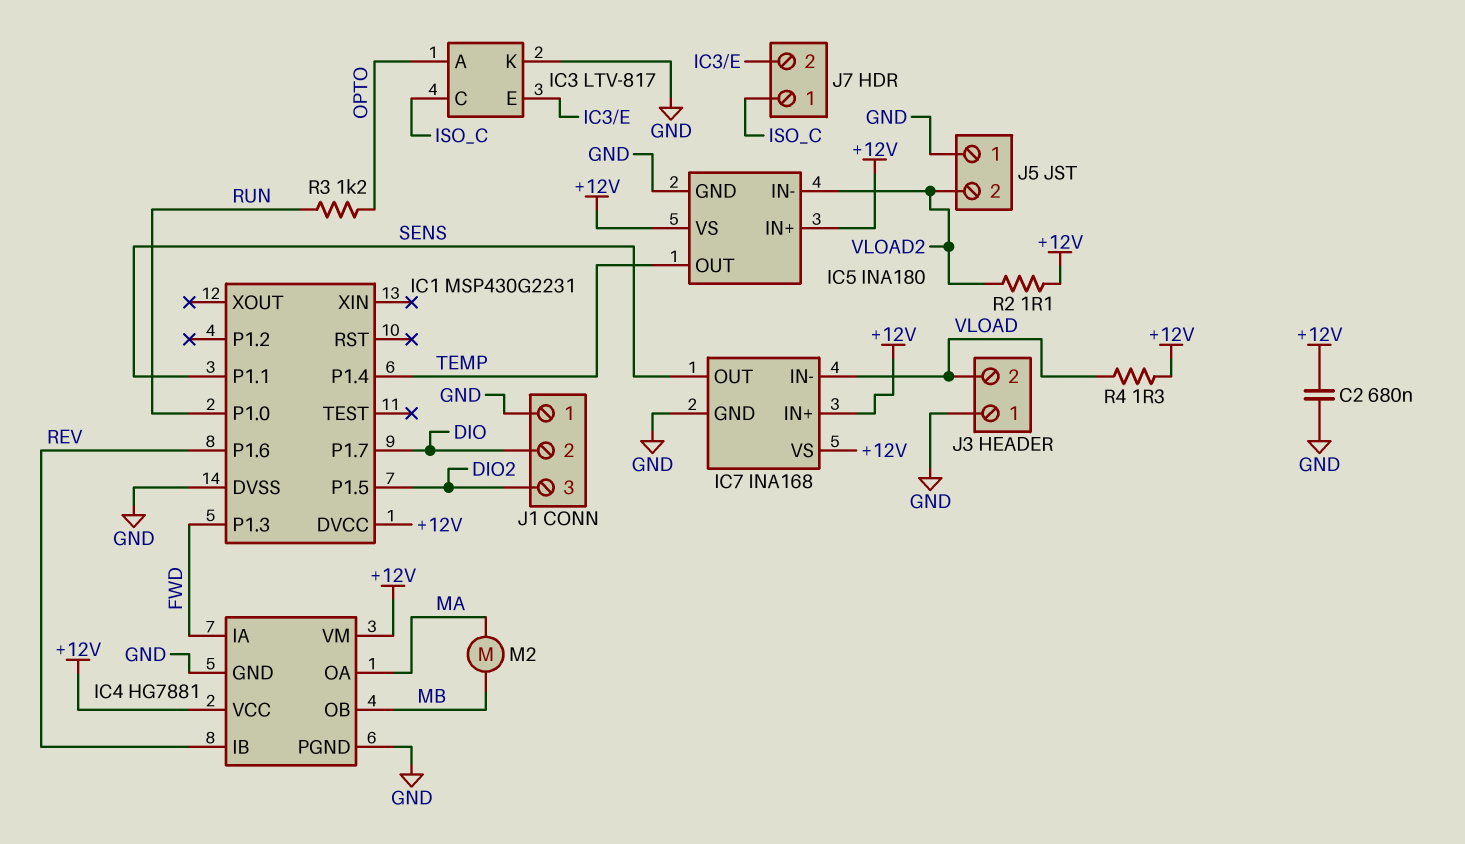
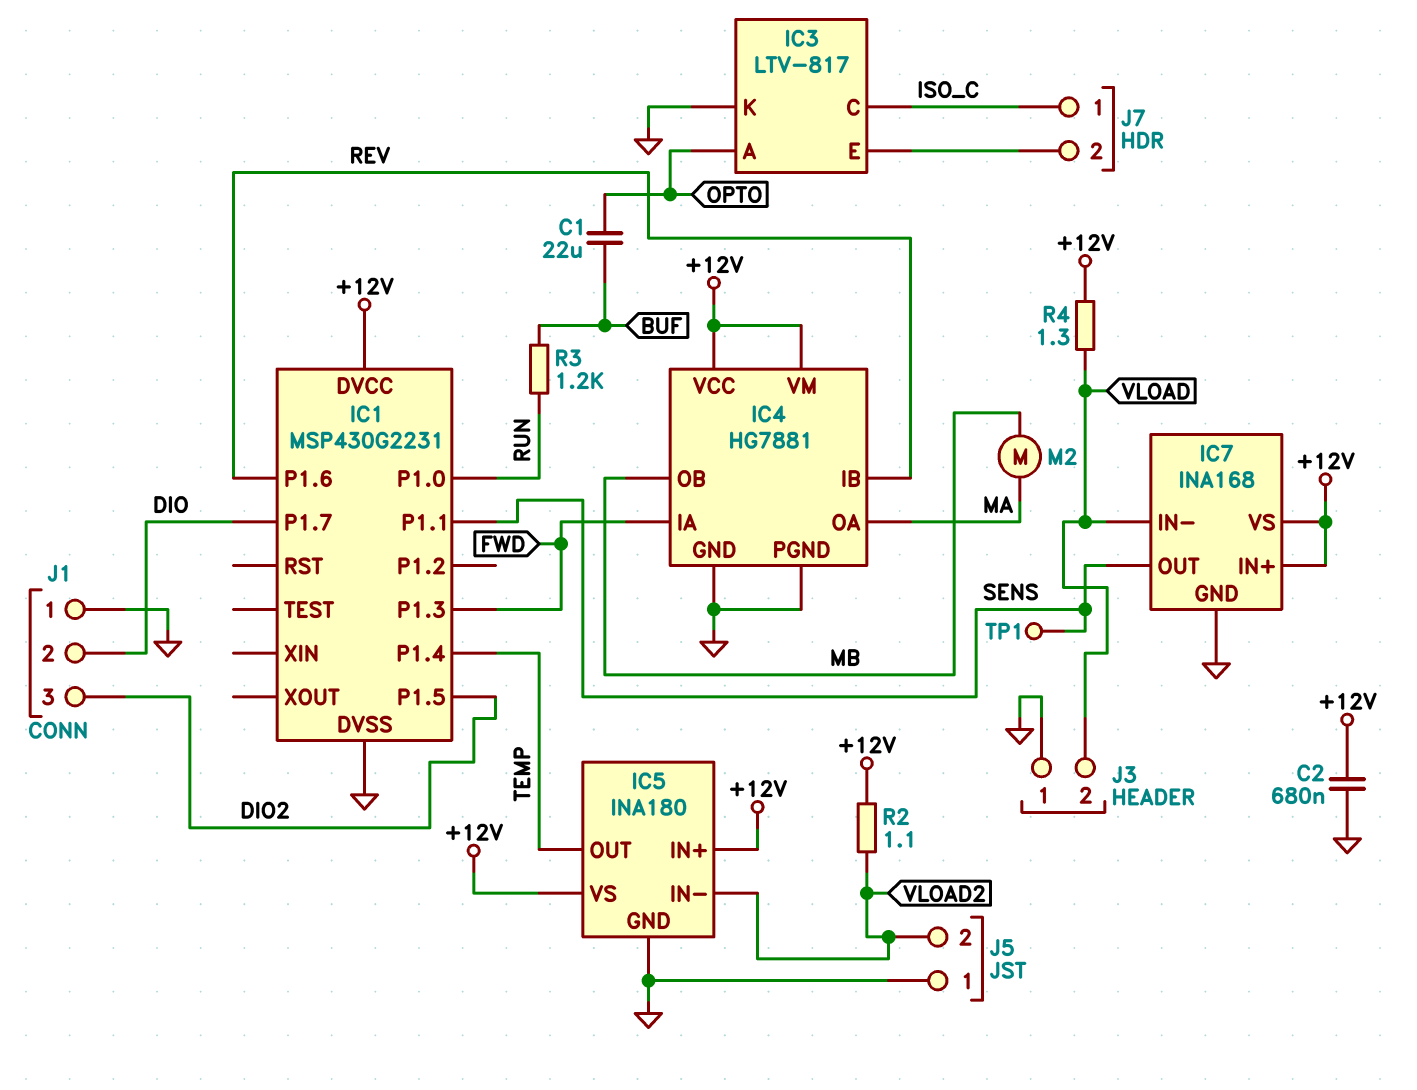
C1: none -> 22uF (BUF, OPTO)
R3: 1.2k (OPTO, RUN) -> 1.2k (BUF, RUN)
TP1: none -> test point (SENS)

